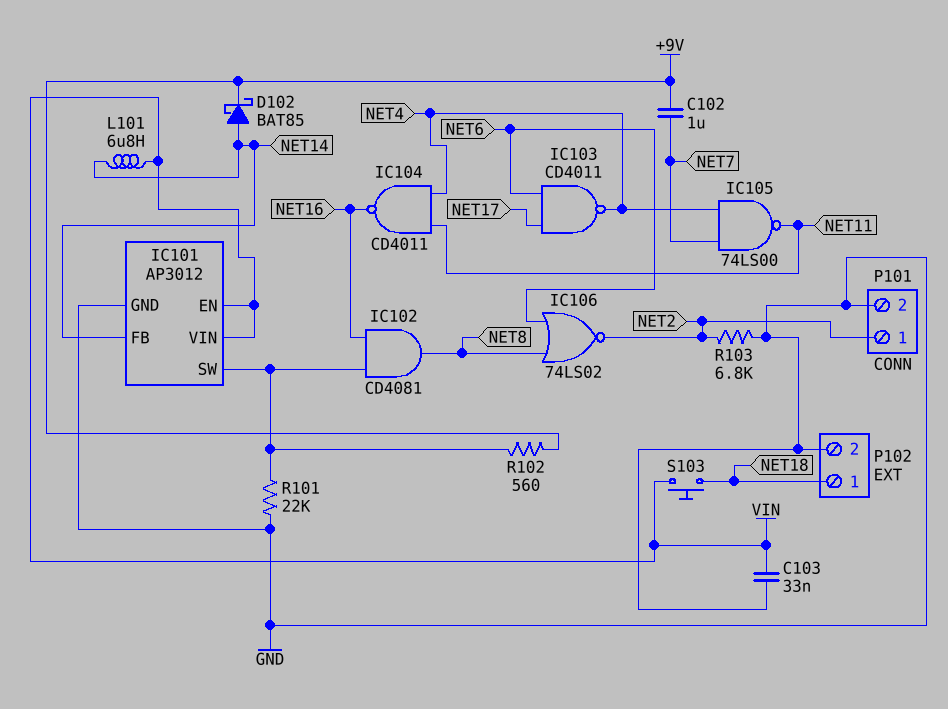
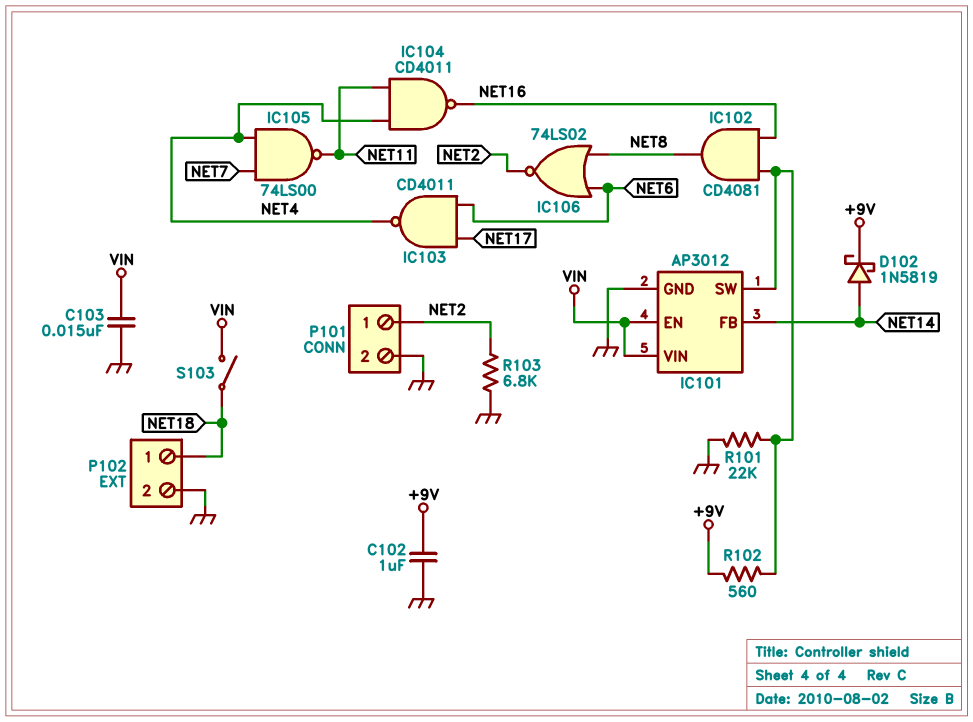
C102: 1uF (+9V, NET7) -> 1uF (+9V, GND)
C103: 33nF (GND, VIN) -> 15nF (GND, VIN)
D102: schottky BAT85 (A NET14, K +9V) -> schottky 1N5819 (A NET14, K +9V)
L101: 6.8uH (NET14, VIN) -> none
S103: button (NET18, VIN) -> switch (NET18, VIN)

